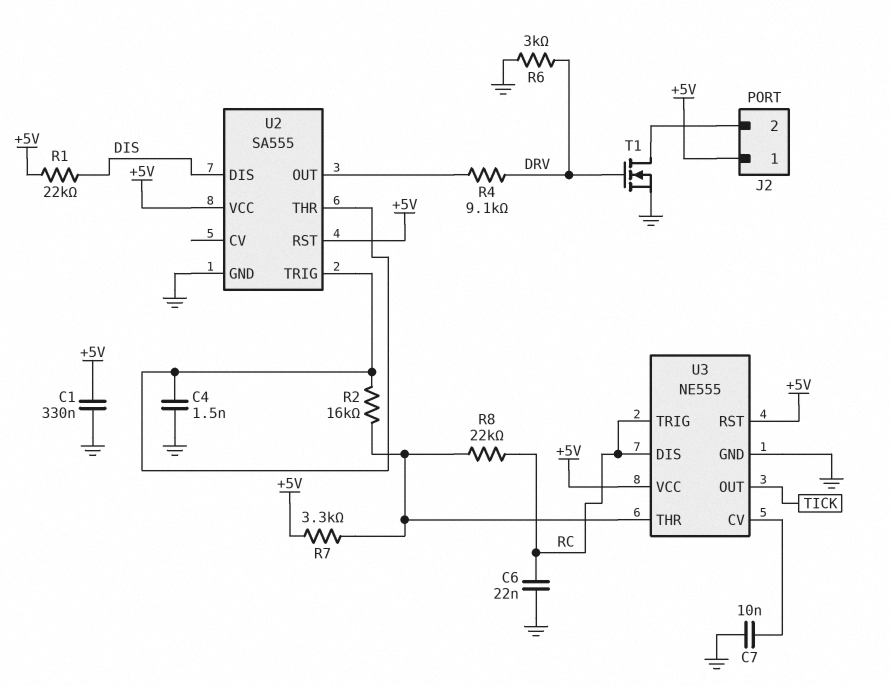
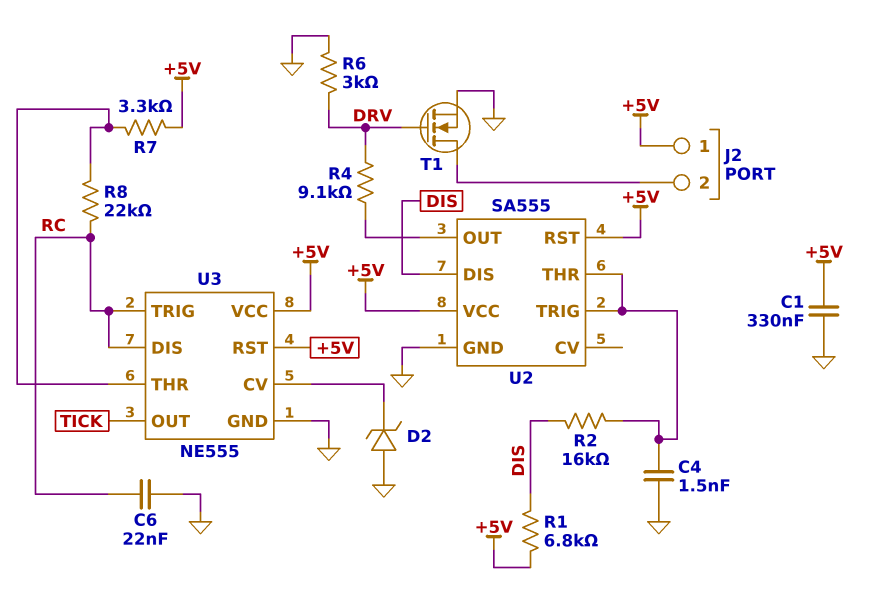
C7: 10nF (GND, U3/CV) -> none
D2: none -> zener (A GND, K U3/CV)
R1: 22k (+5V, DIS) -> 6.8k (+5V, DIS)
R2: 16k (U2/THR, U3/THR) -> 16k (DIS, U2/THR)

